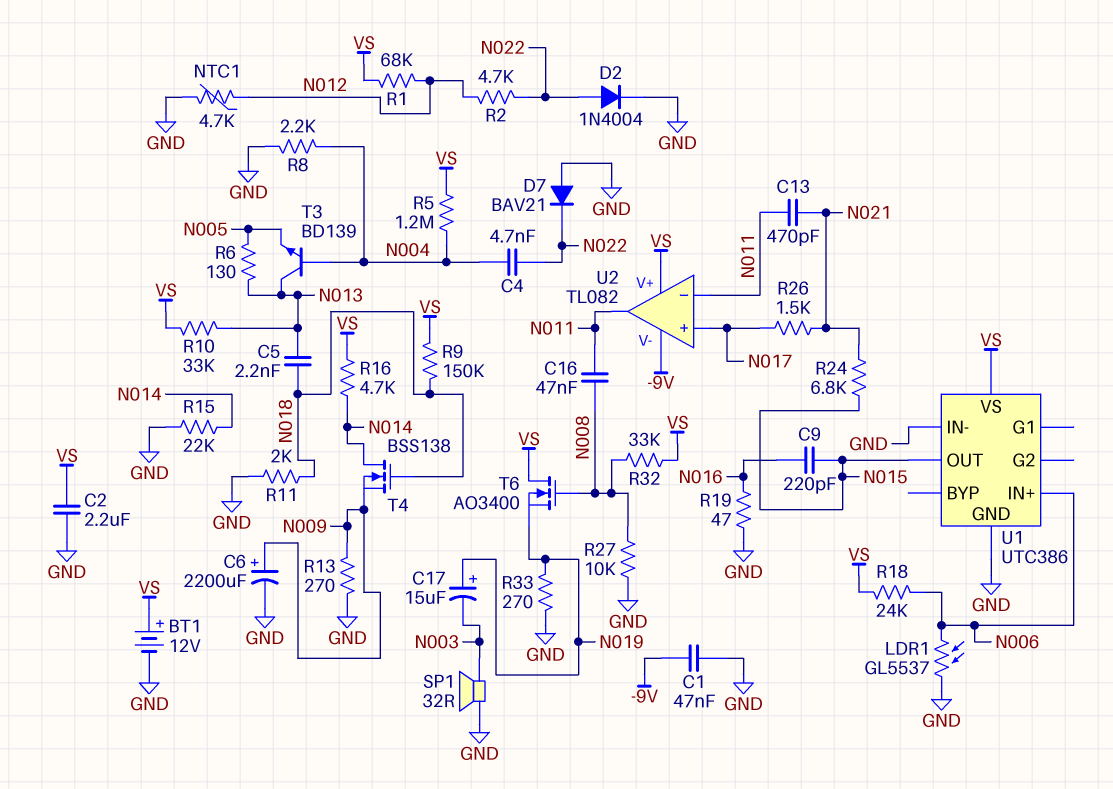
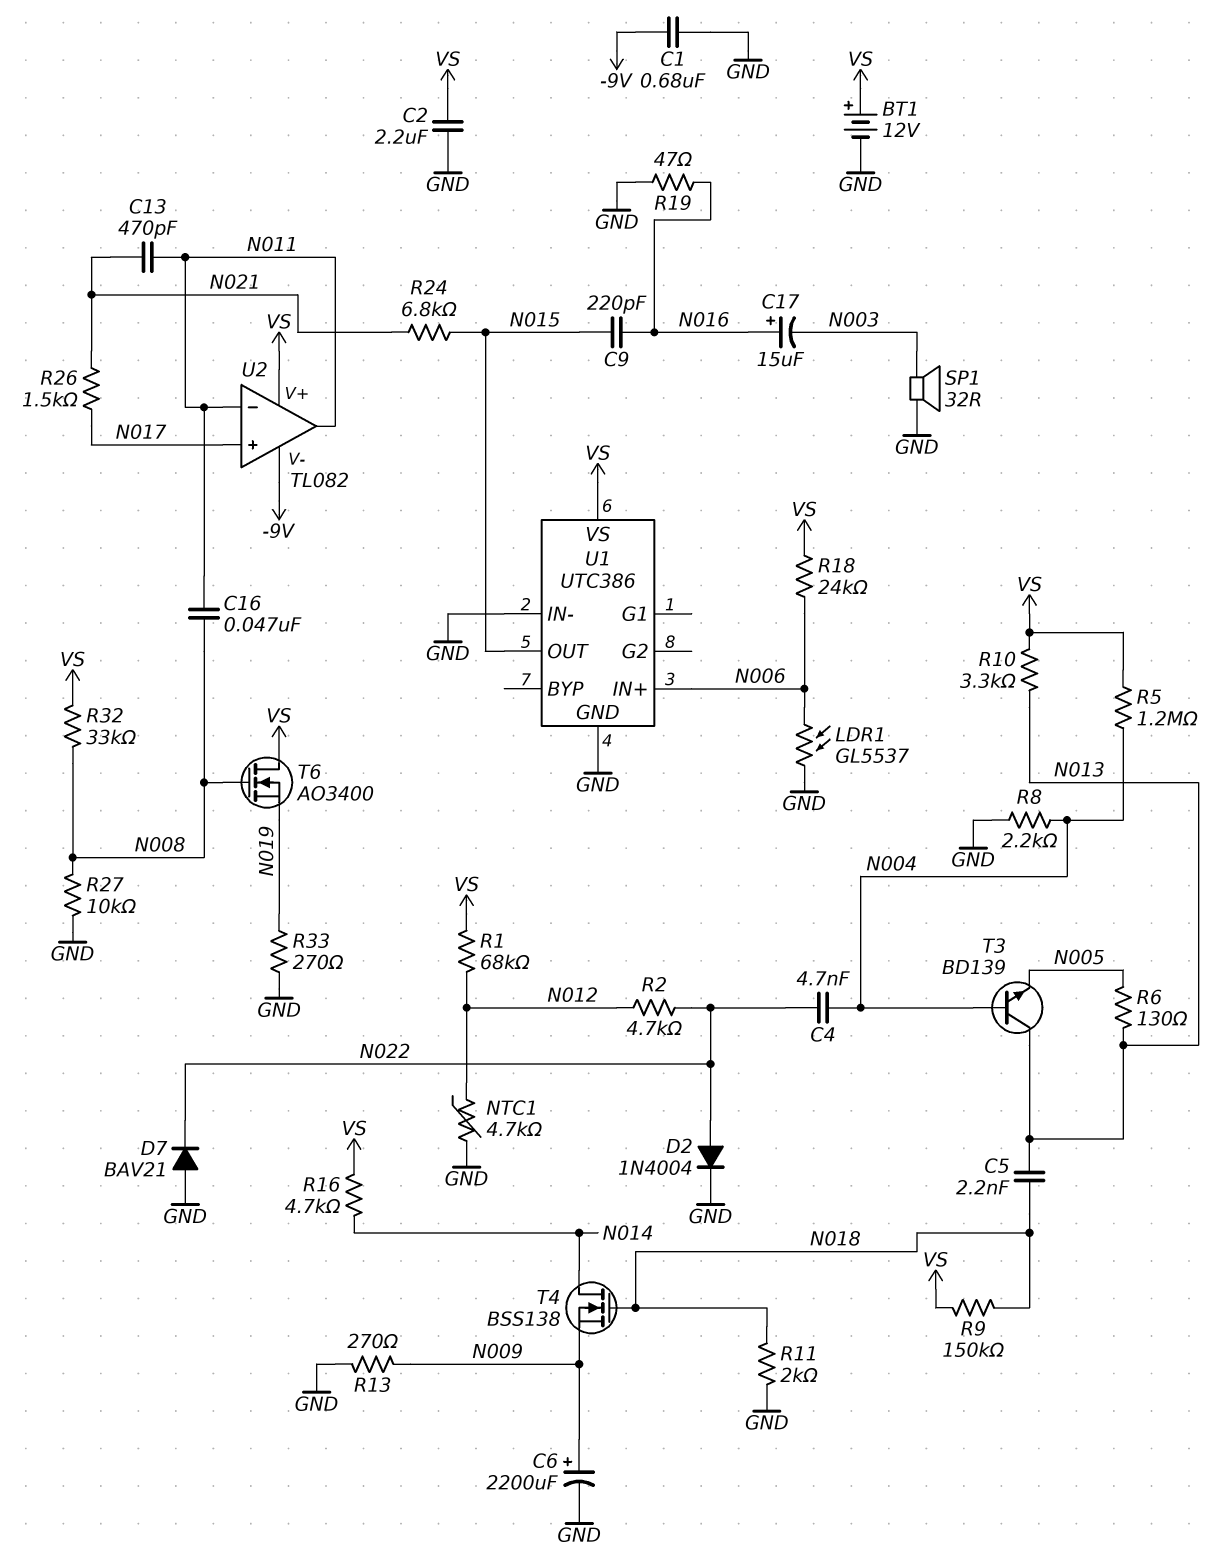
C1: 47nF (-9V, GND) -> 680nF (-9V, GND)
C17: 15uF (plus N019, minus N003) -> 15uF (plus N016, minus N003)
R10: 33k (N013, VS) -> 3.3k (N013, VS)
R15: 22k (GND, N014) -> none

